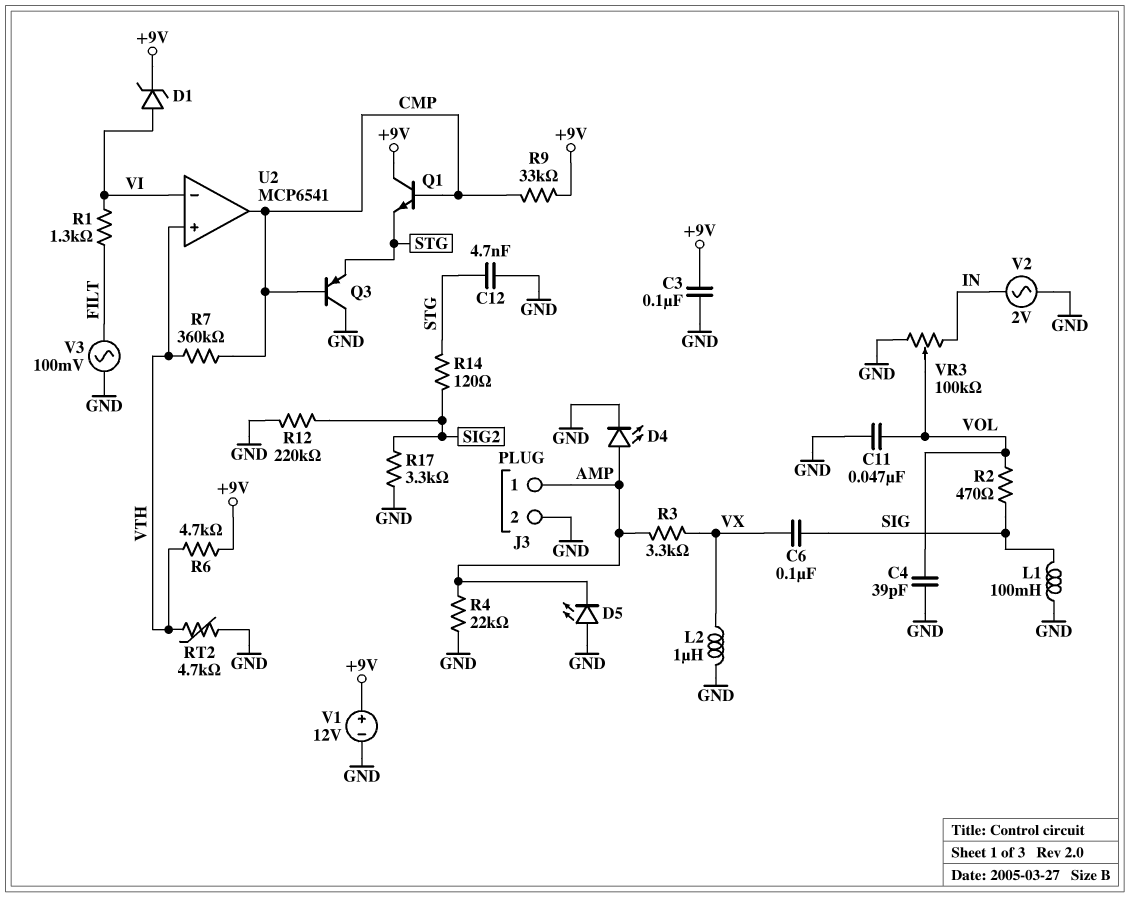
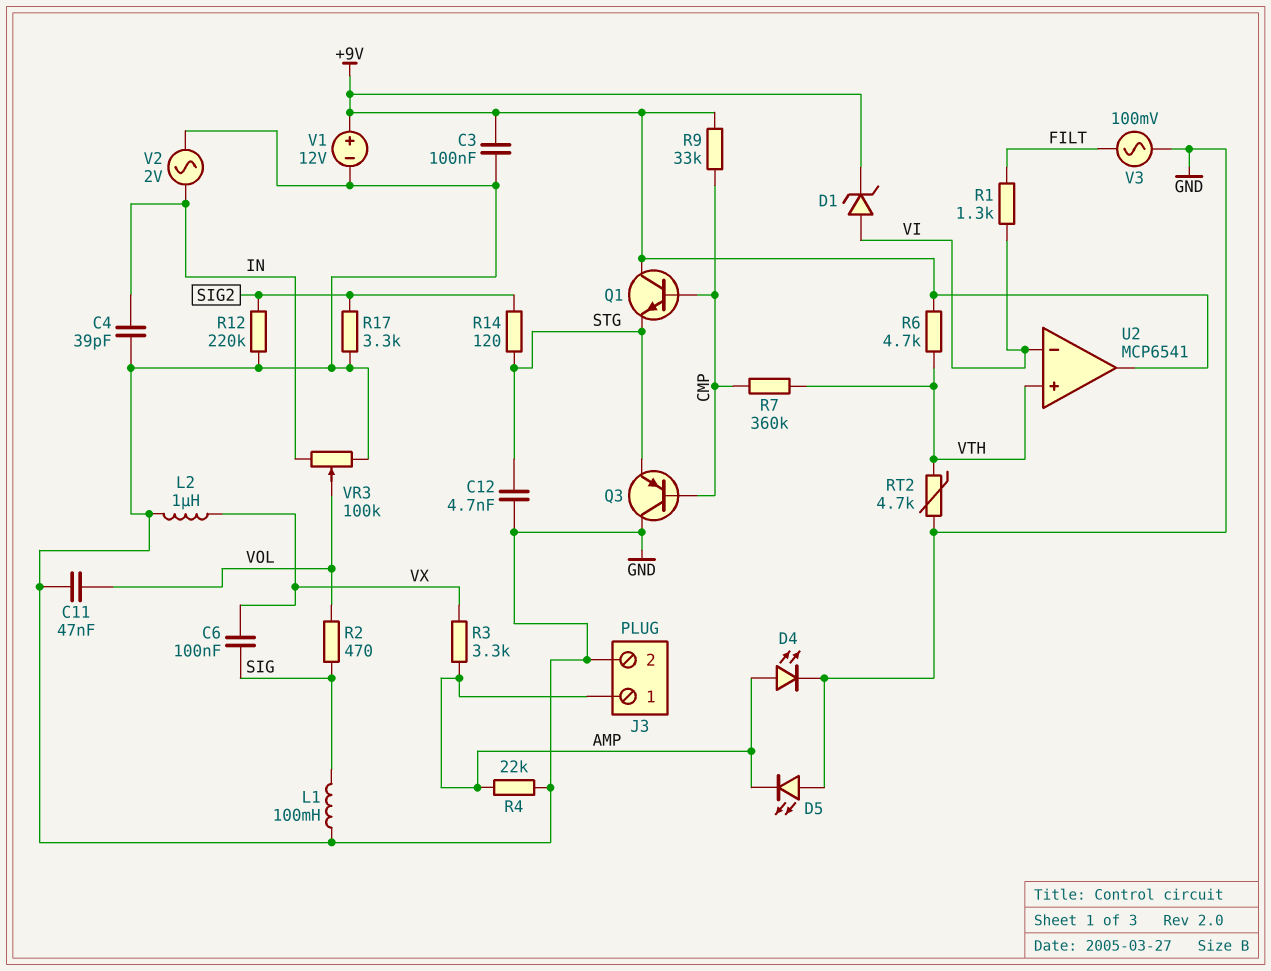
C4: 39pF (GND, VOL) -> 39pF (GND, IN)
U2 pin out: CMP -> +9V

